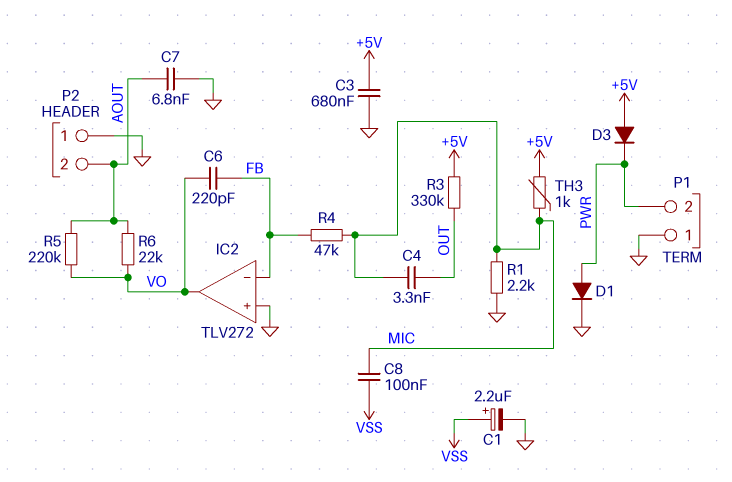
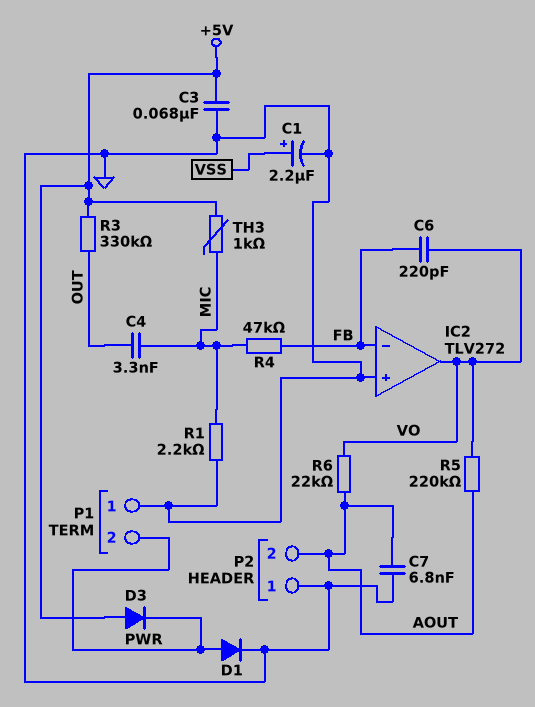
C3: 680nF (+5V, GND) -> 68nF (+5V, GND)
C8: 100nF (MIC, VSS) -> none

